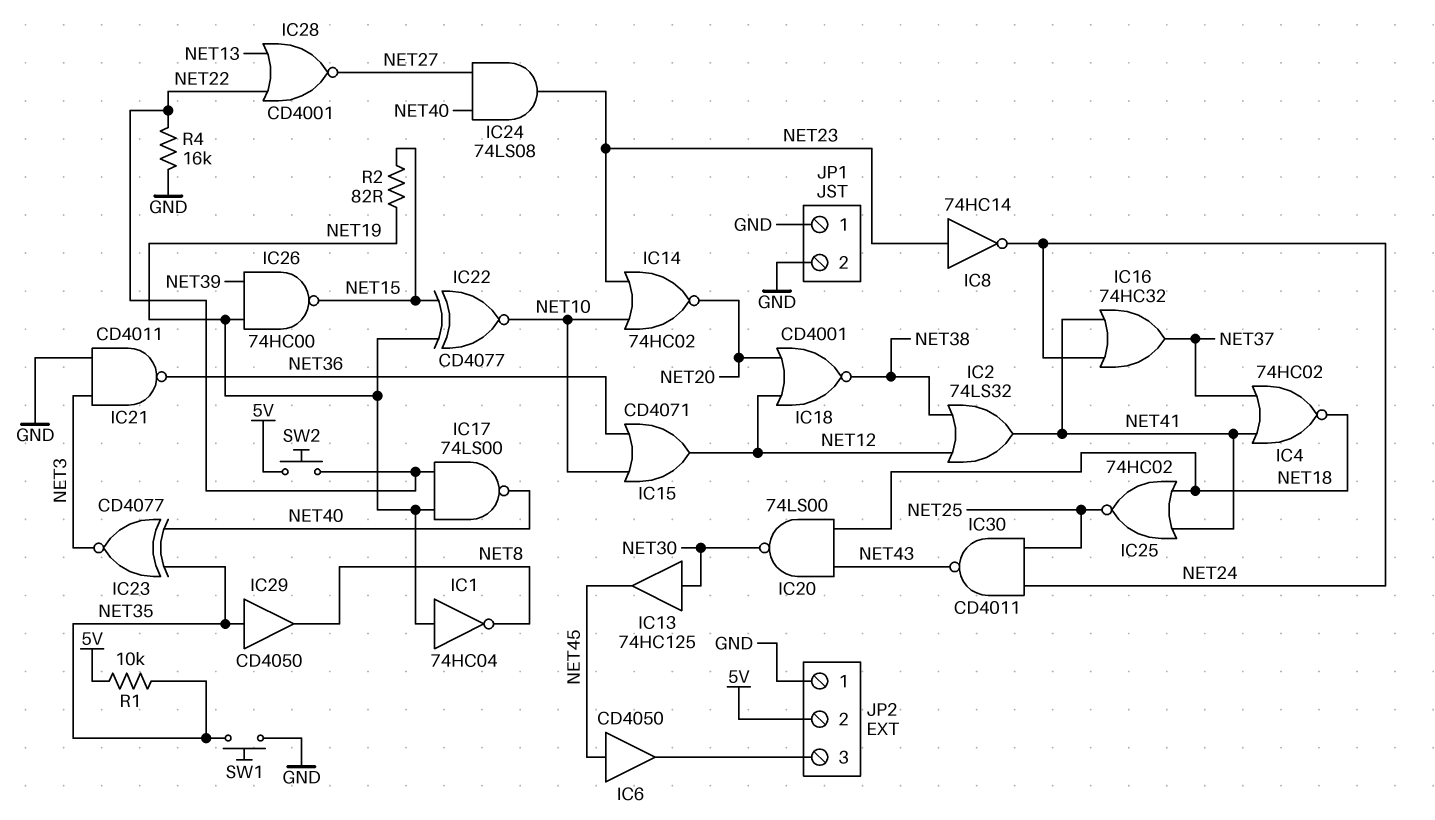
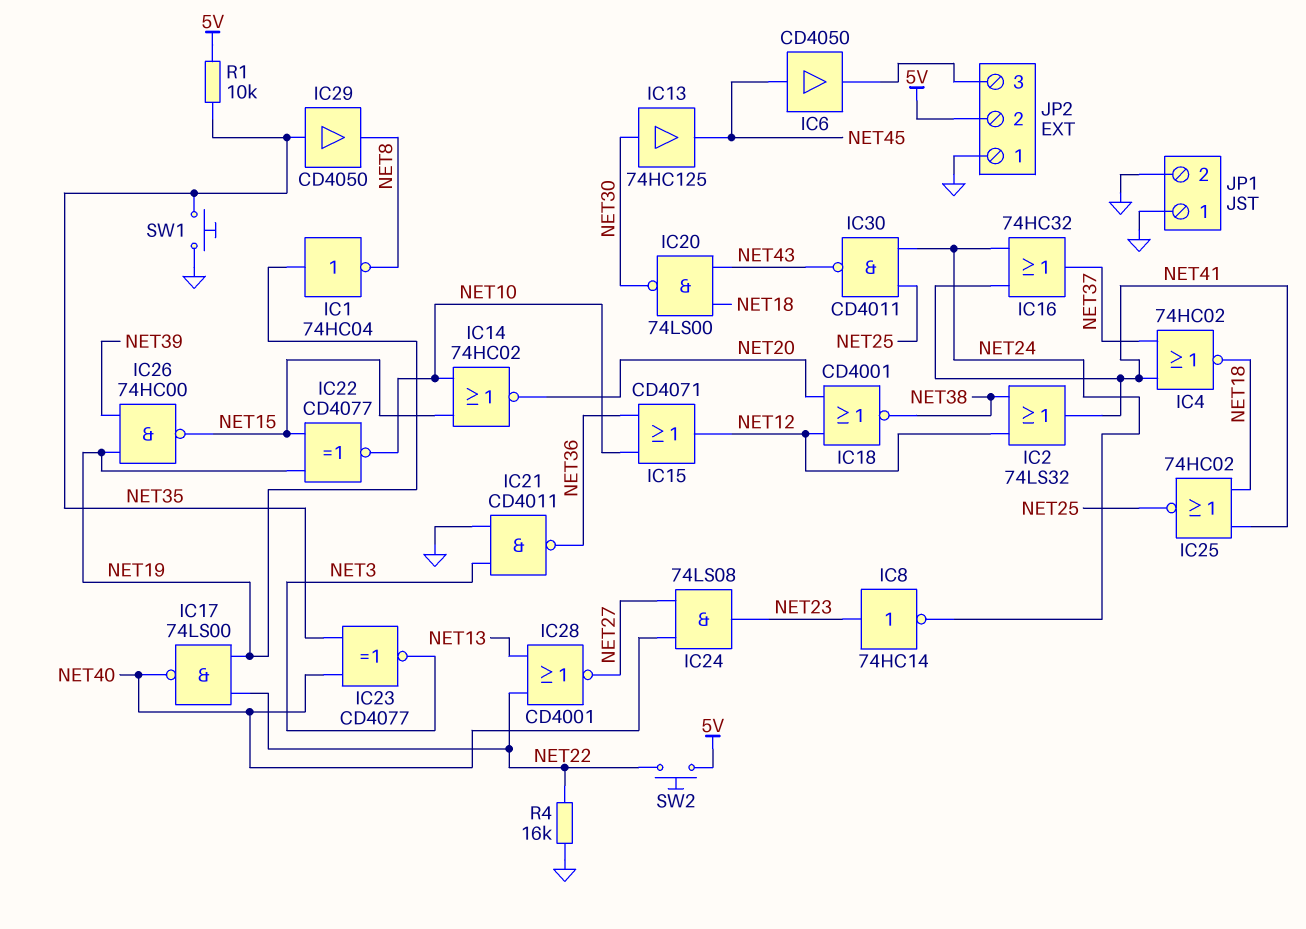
IC14: NOR 74HC02 (in NET10, in NET23, out NET20) -> NOR 74HC02 (in NET10, in NET15, out NET20)
R2: 82 (NET15, NET19) -> none

